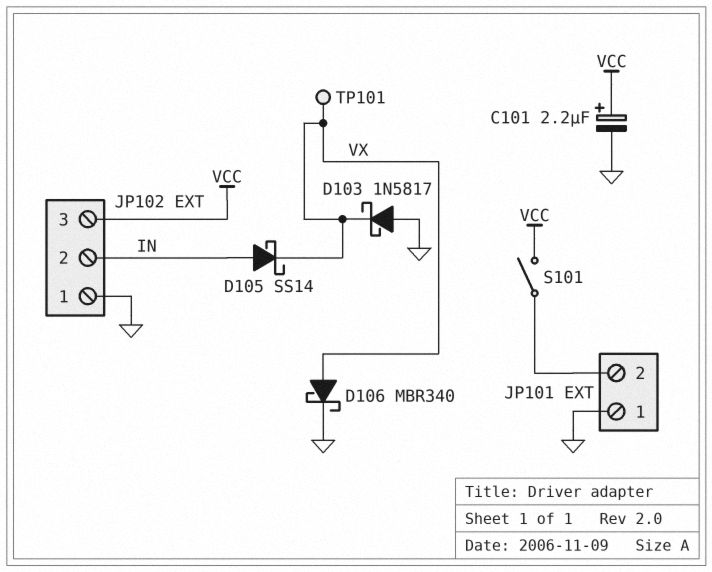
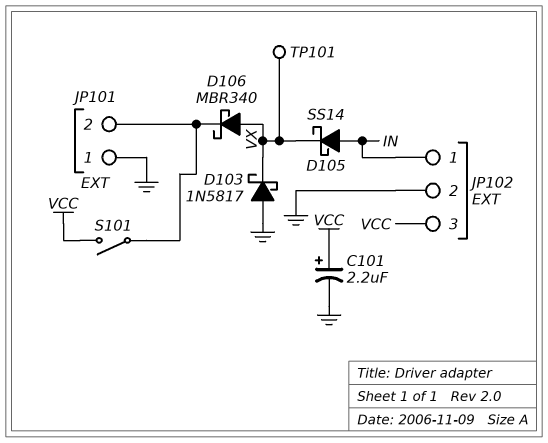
D106: schottky MBR340 (A VX, K GND) -> schottky MBR340 (A VX, K JP101/2)
JP102 pin 1: GND -> IN
JP102 pin 2: IN -> GND

